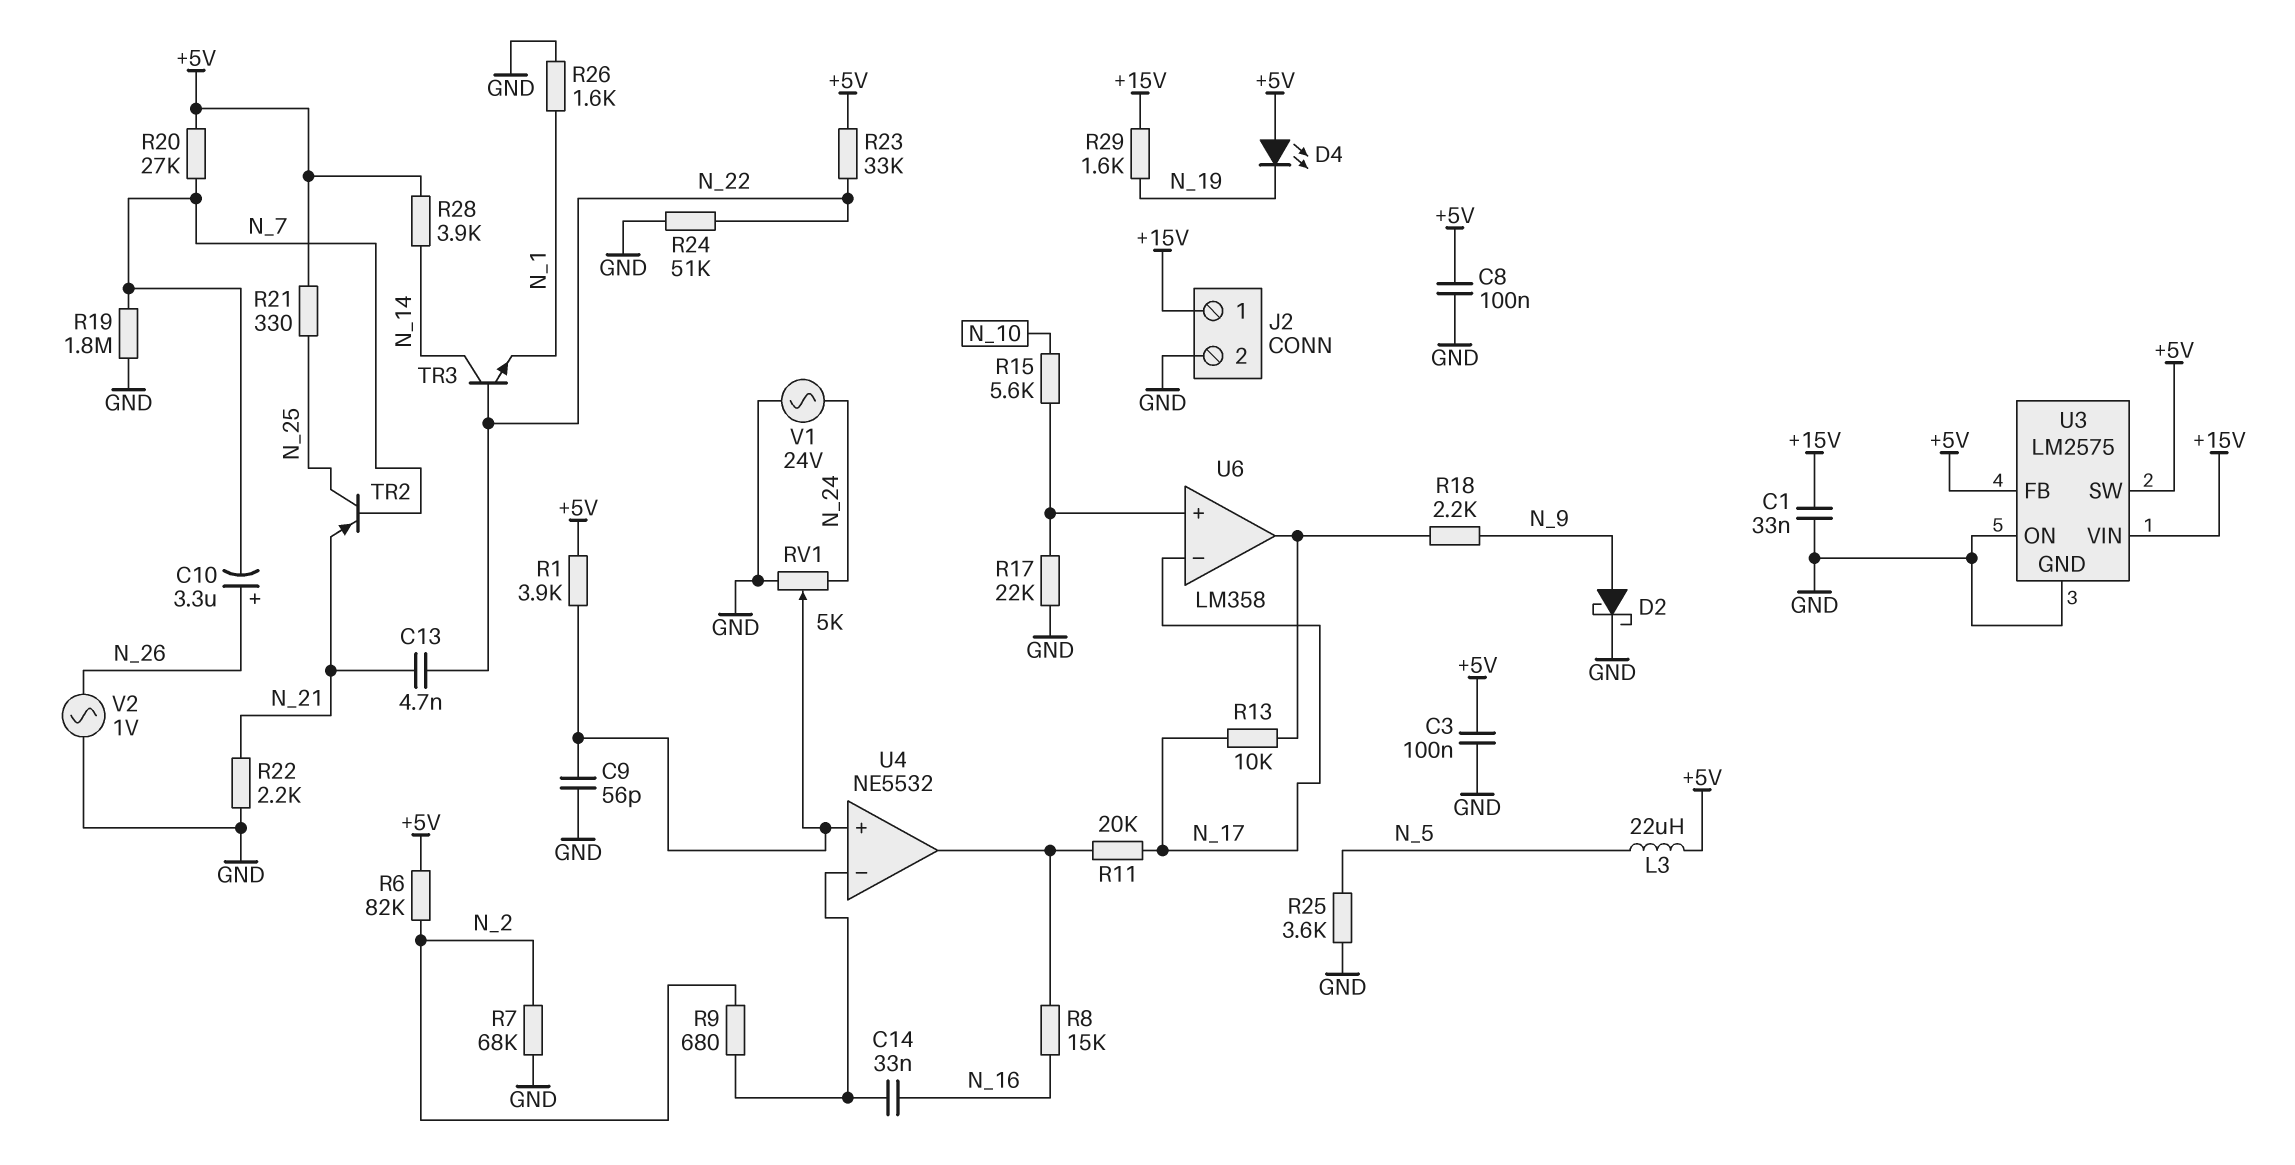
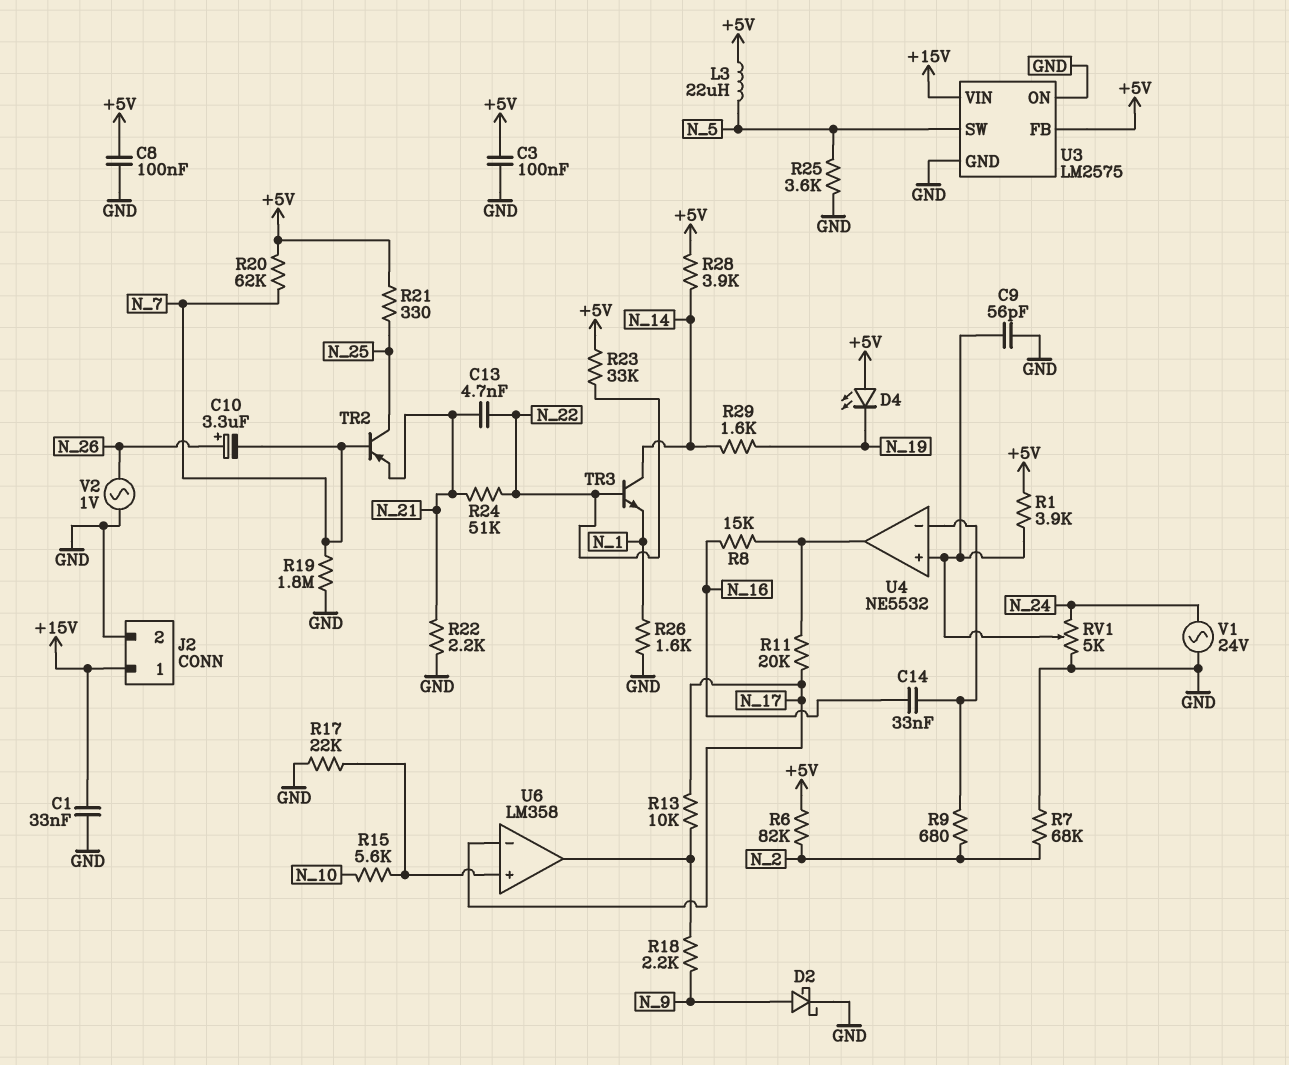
R20: 27k (+5V, N_7) -> 62k (+5V, N_7)
R24: 51k (GND, N_22) -> 51k (N_21, N_22)
R29: 1.6k (+15V, N_19) -> 1.6k (N_14, N_19)
U3 pin SW: +5V -> N_5

